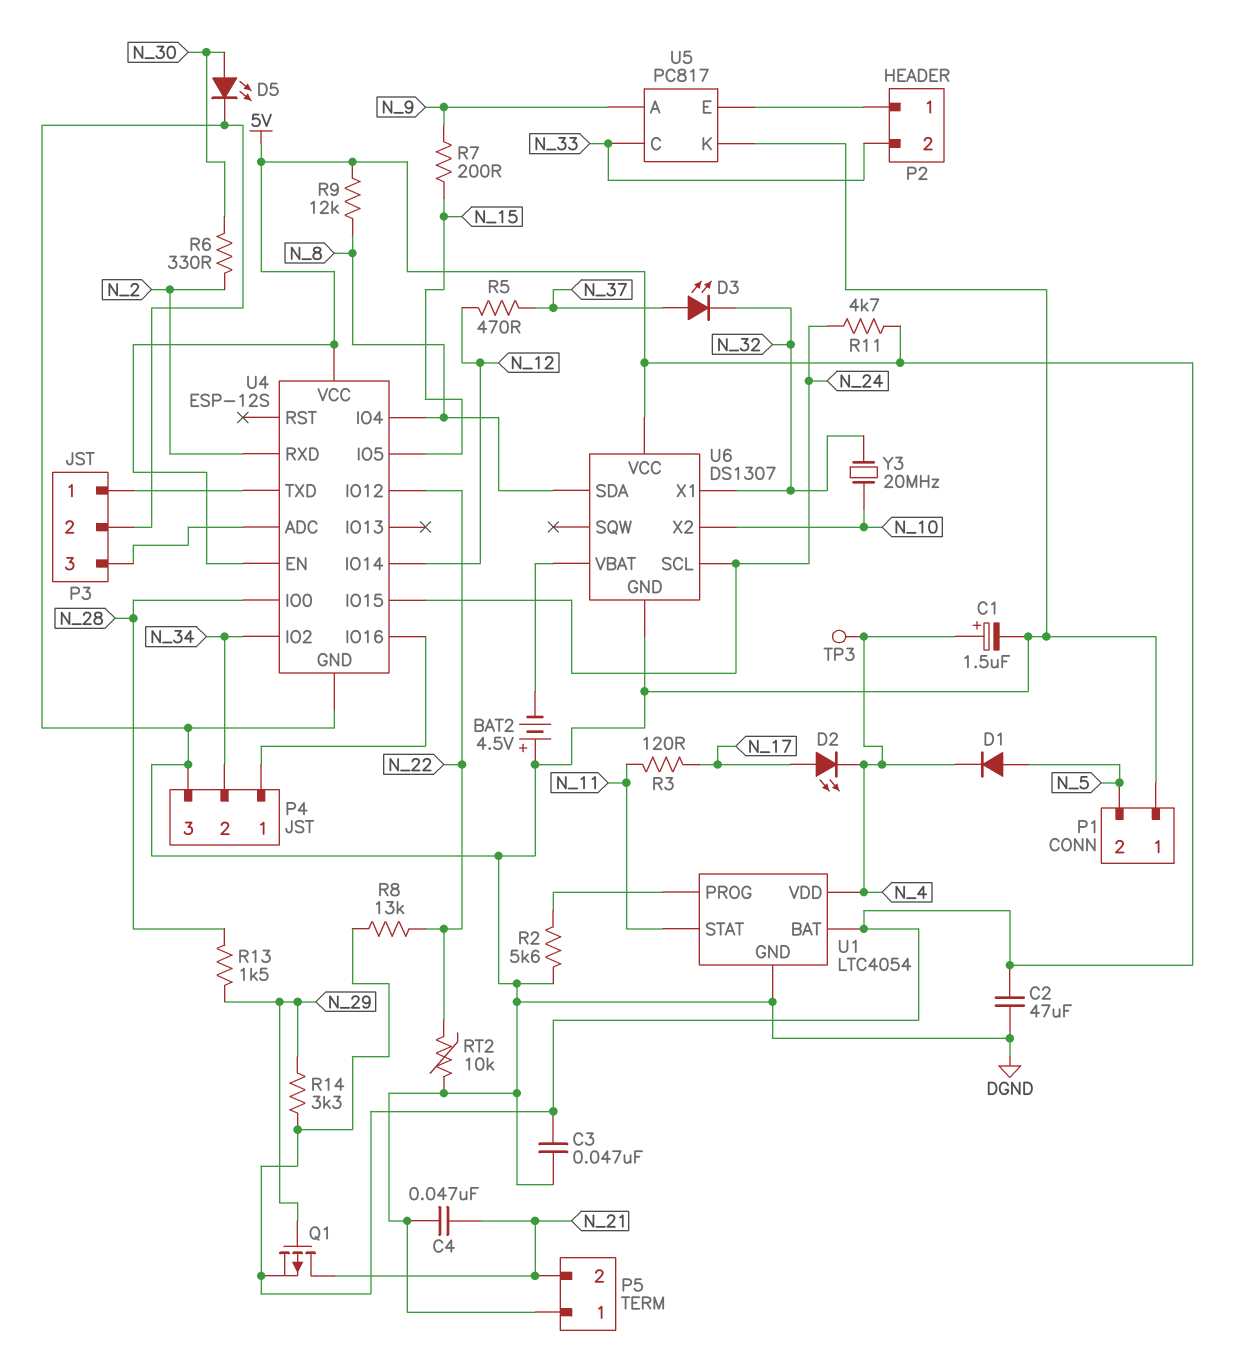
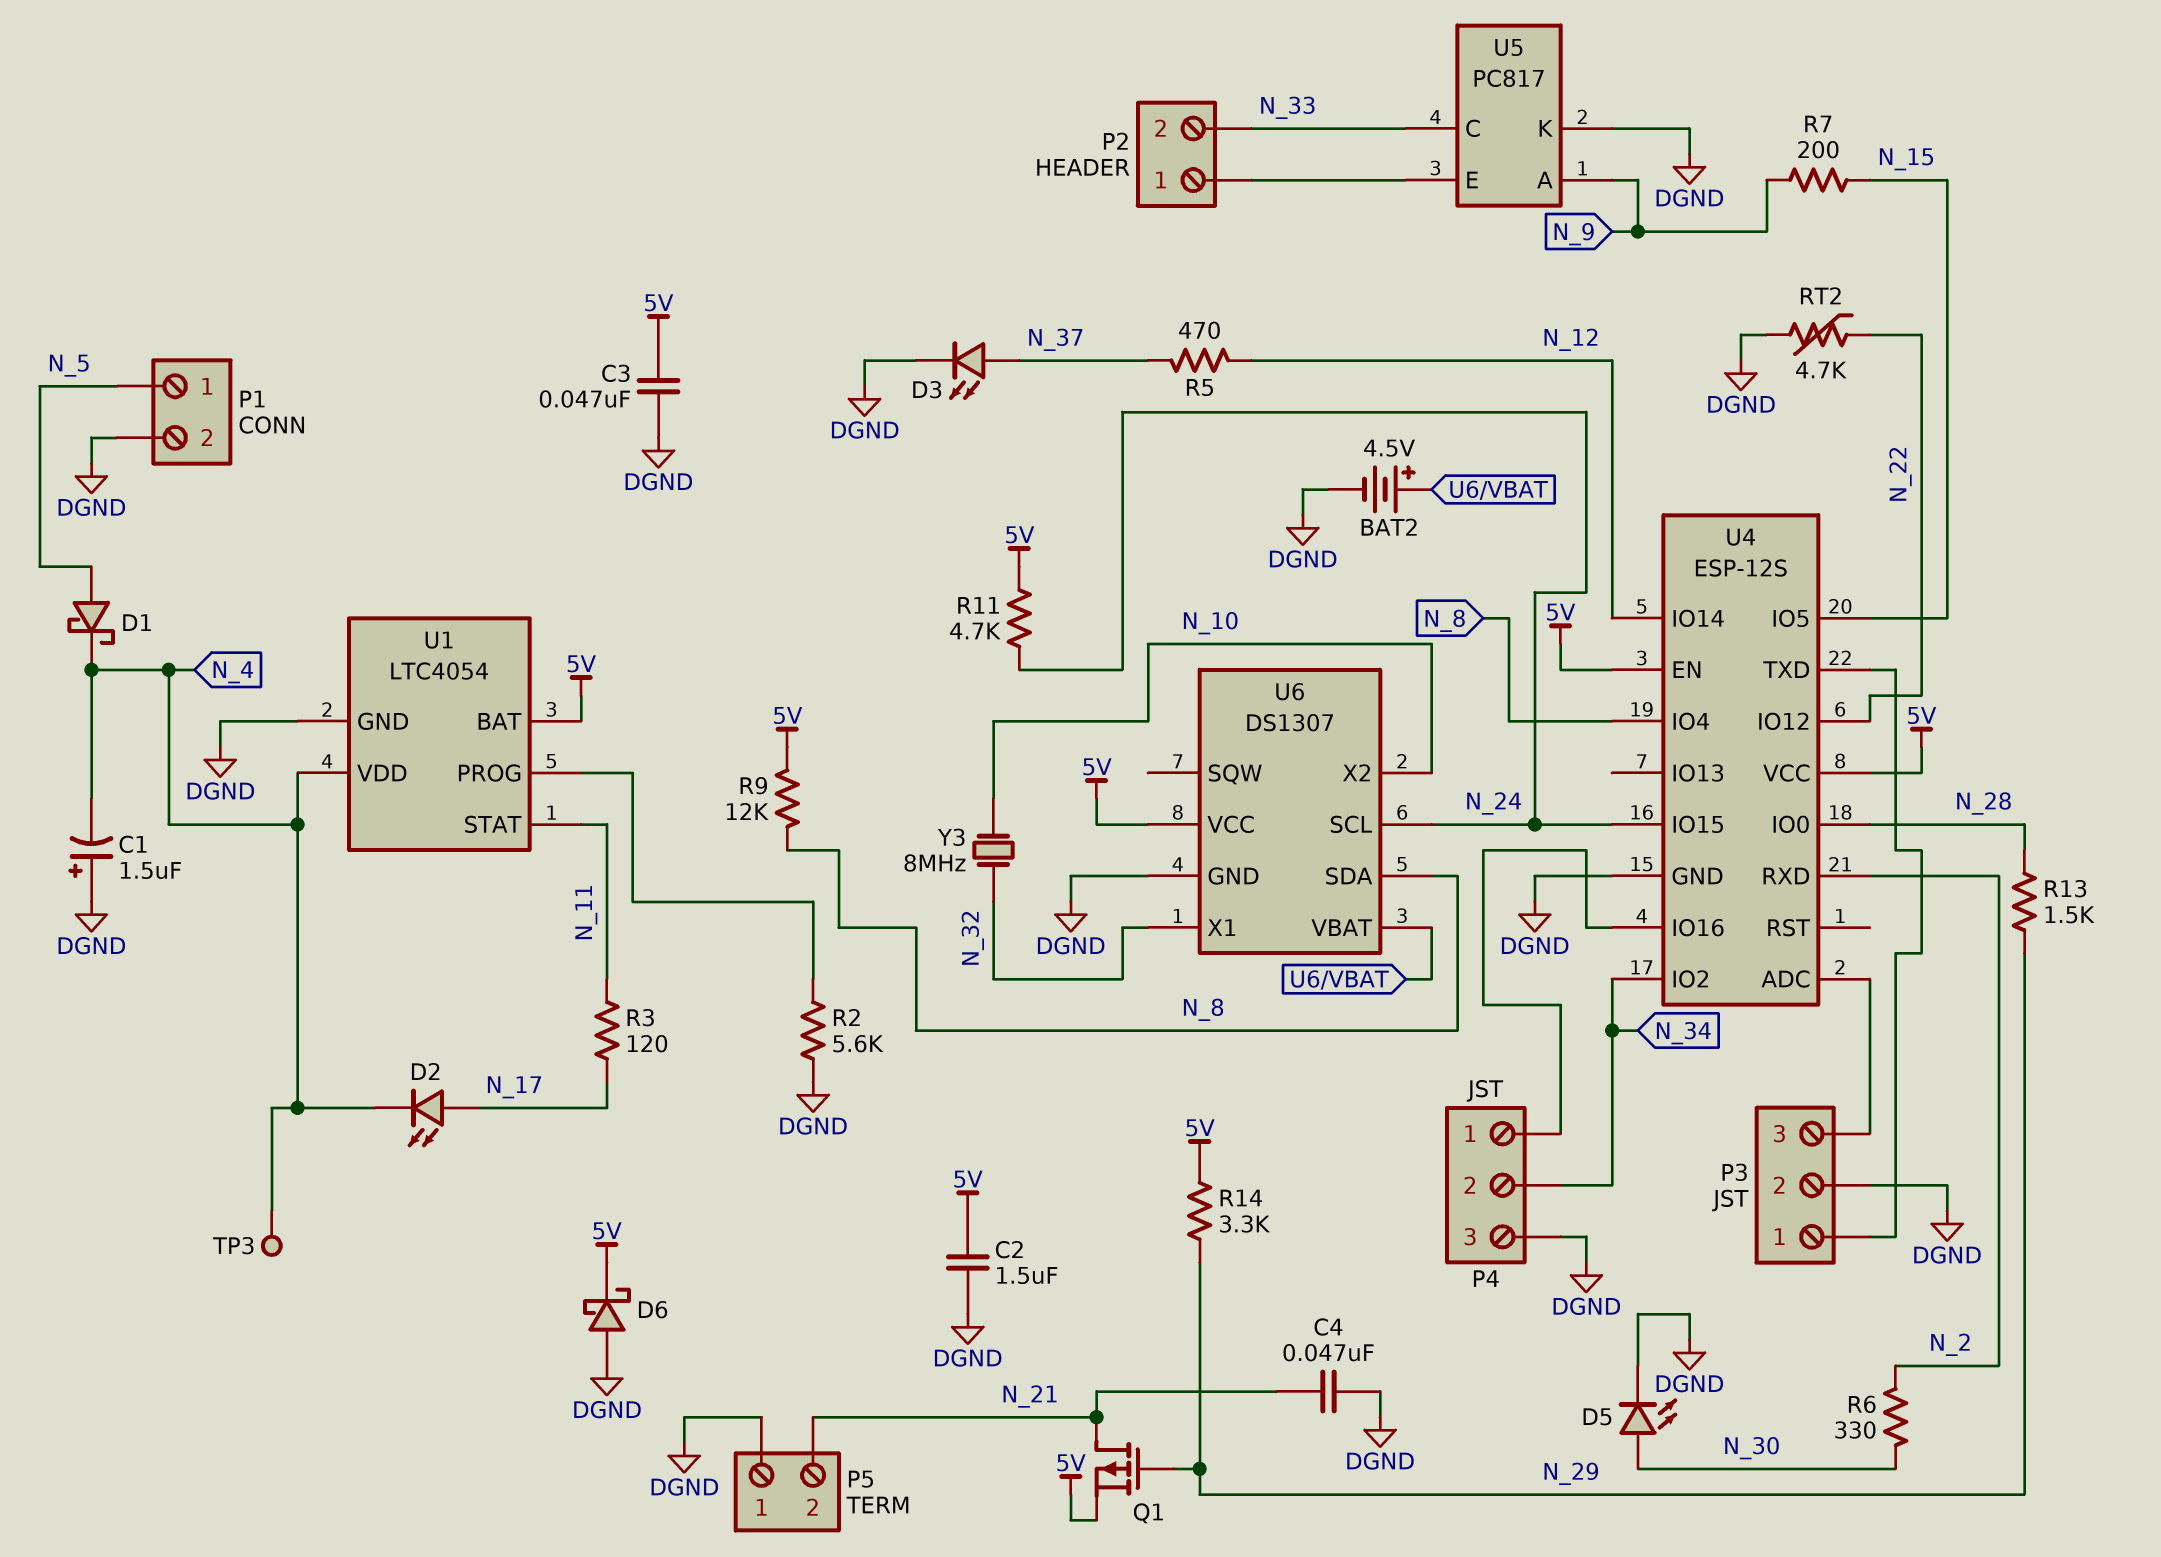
BAT2: 4.5V (plus DGND, minus U6/VBAT) -> 4.5V (plus U6/VBAT, minus DGND)
C1: 1.5uF (plus N_4, minus DGND) -> 1.5uF (plus DGND, minus N_4)
C2: 47uF (5V, DGND) -> 1.5uF (5V, DGND)
D1: diode (A N_5, K N_4) -> schottky (A N_5, K N_4)
D3: LED (A N_37, K N_32) -> LED (A N_37, K DGND)
D6: none -> schottky (A DGND, K 5V)
P1 pin 1: DGND -> N_5
P1 pin 2: N_5 -> DGND
R8: 13k (5V, N_22) -> none
RT2: 10k (DGND, N_22) -> 4.7k (DGND, N_22)
Y3: 20MHz (N_10, N_32) -> 8MHz (N_10, N_32)

